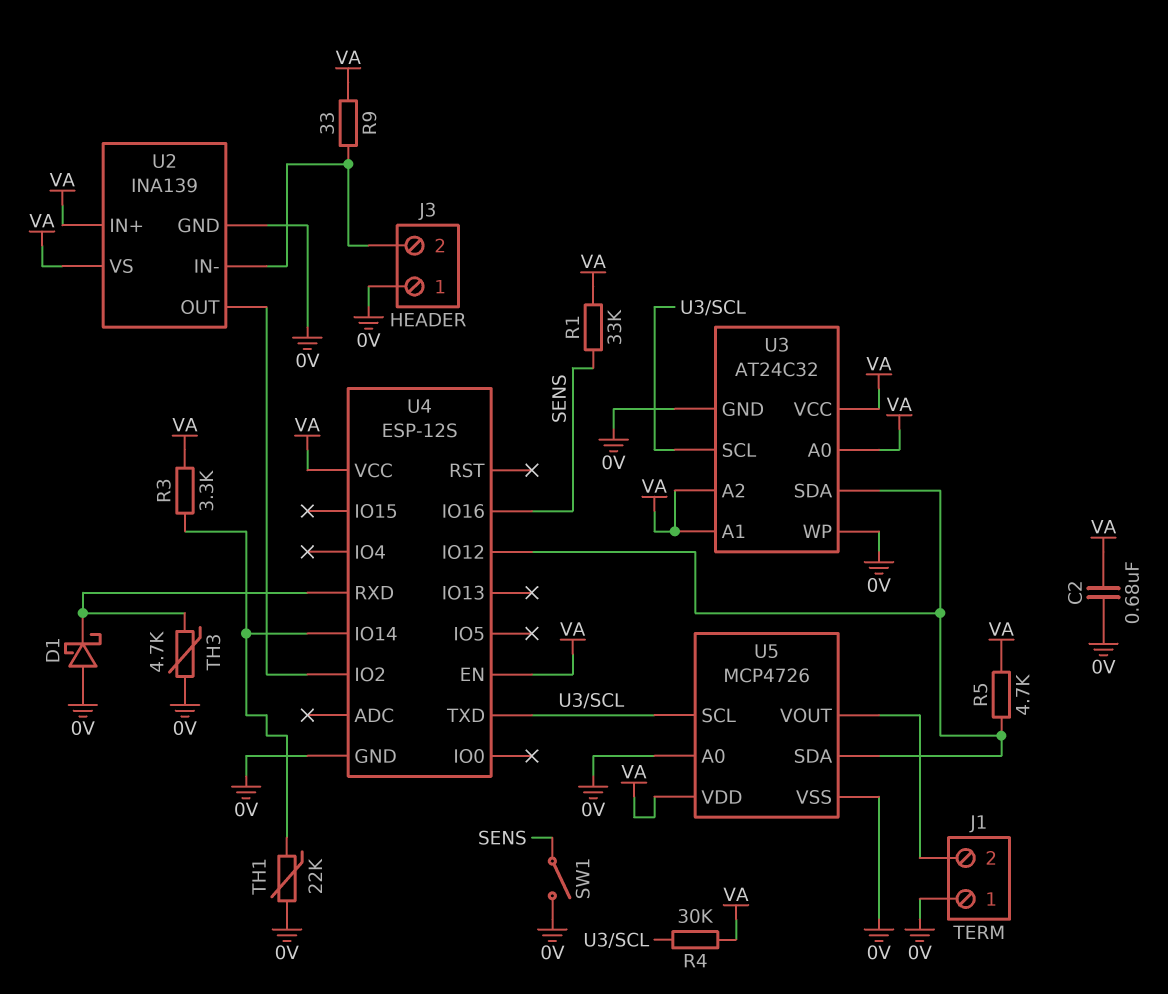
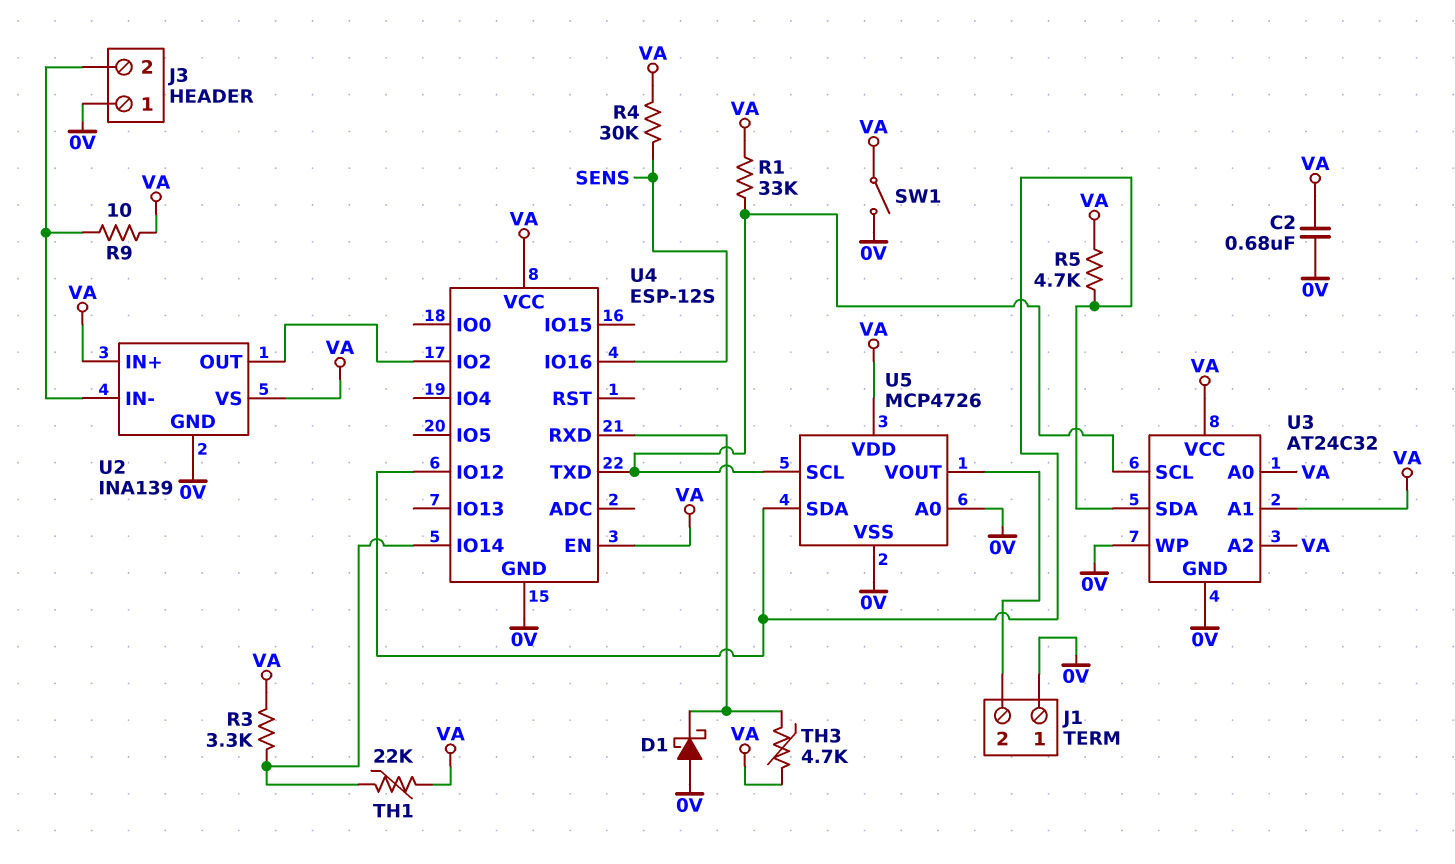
R1: 33k (SENS, VA) -> 33k (U3/SCL, VA)
R4: 30k (U3/SCL, VA) -> 30k (SENS, VA)
R9: 33 (J3/2, VA) -> 10 (J3/2, VA)
SW1: switch (0V, SENS) -> switch (0V, VA)
TH1: 22k (0V, U4/IO14) -> 22k (U4/IO14, VA)
TH3: 4.7k (0V, U4/RXD) -> 4.7k (U4/RXD, VA)

